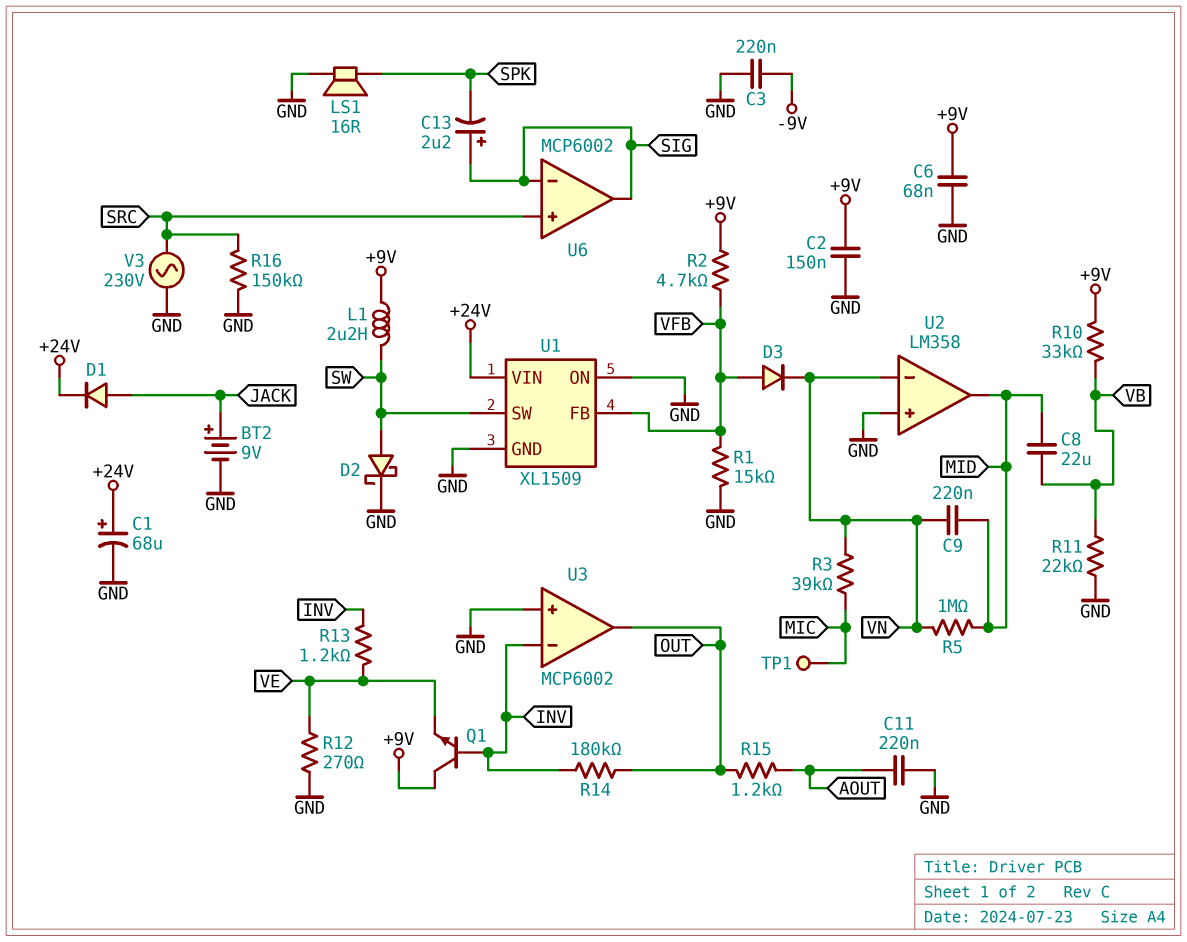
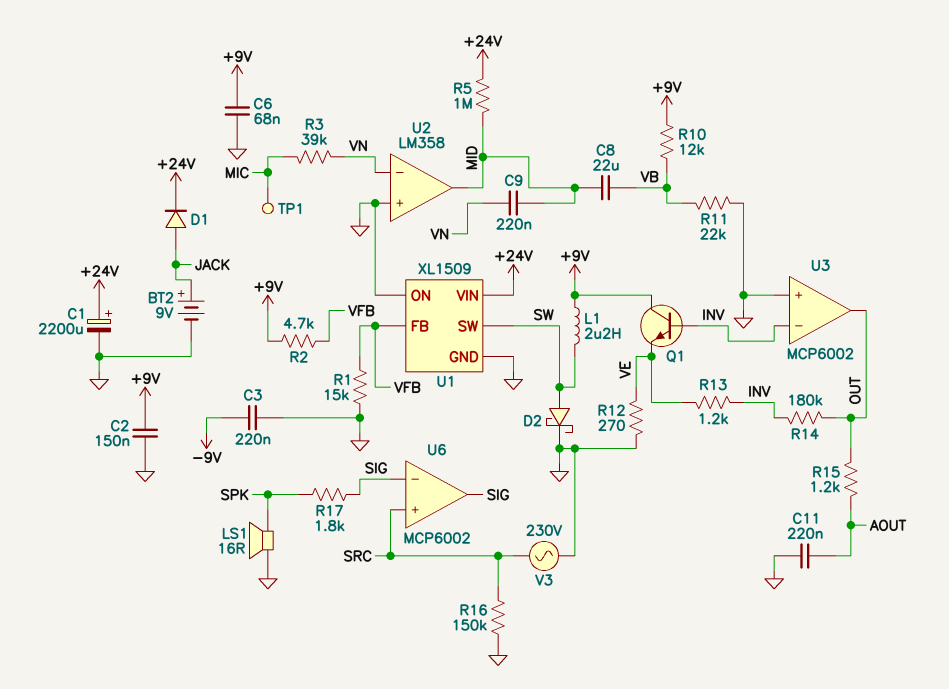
C1: 68uF (plus +24V, minus GND) -> 2200uF (plus +24V, minus GND)
C13: 2.2uF (plus SIG, minus SPK) -> none
D3: diode (A VFB, K VN) -> none
R5: 1M (MID, VN) -> 1M (+24V, MID)
R10: 33k (+9V, VB) -> 12k (+9V, VB)
R17: none -> 1.8k (SIG, SPK)

